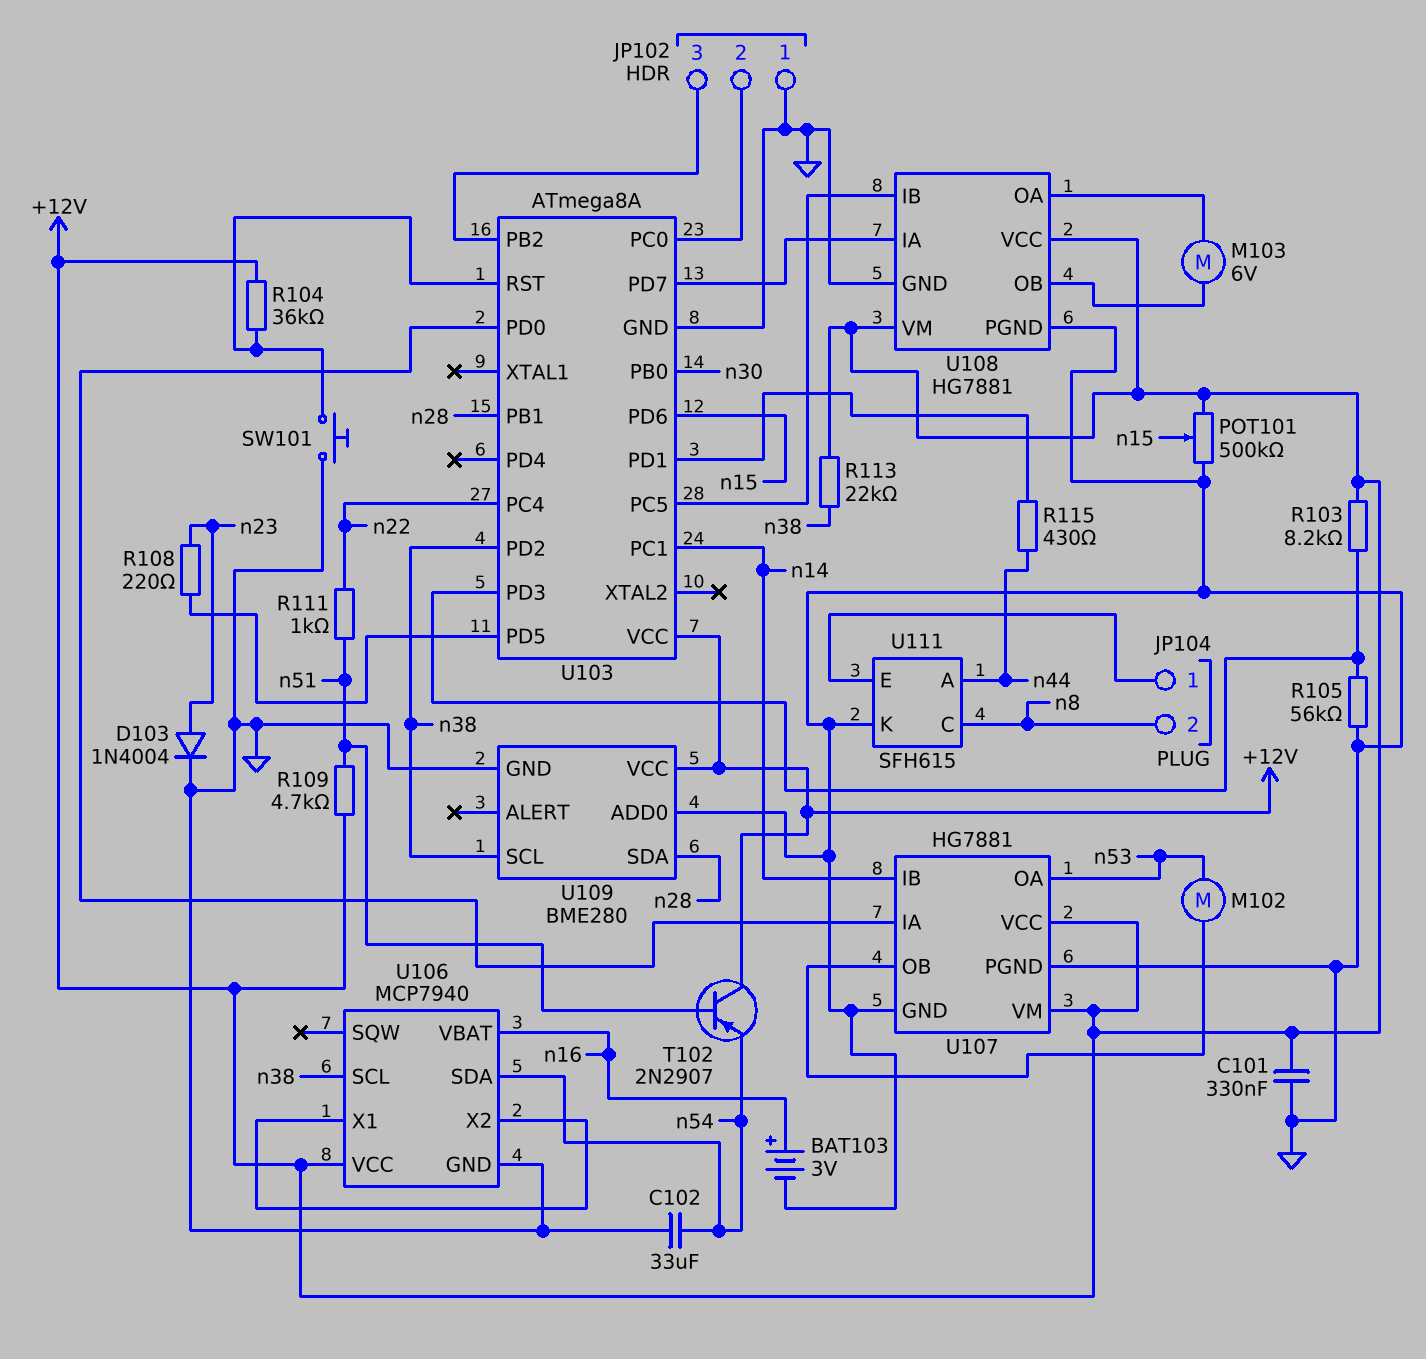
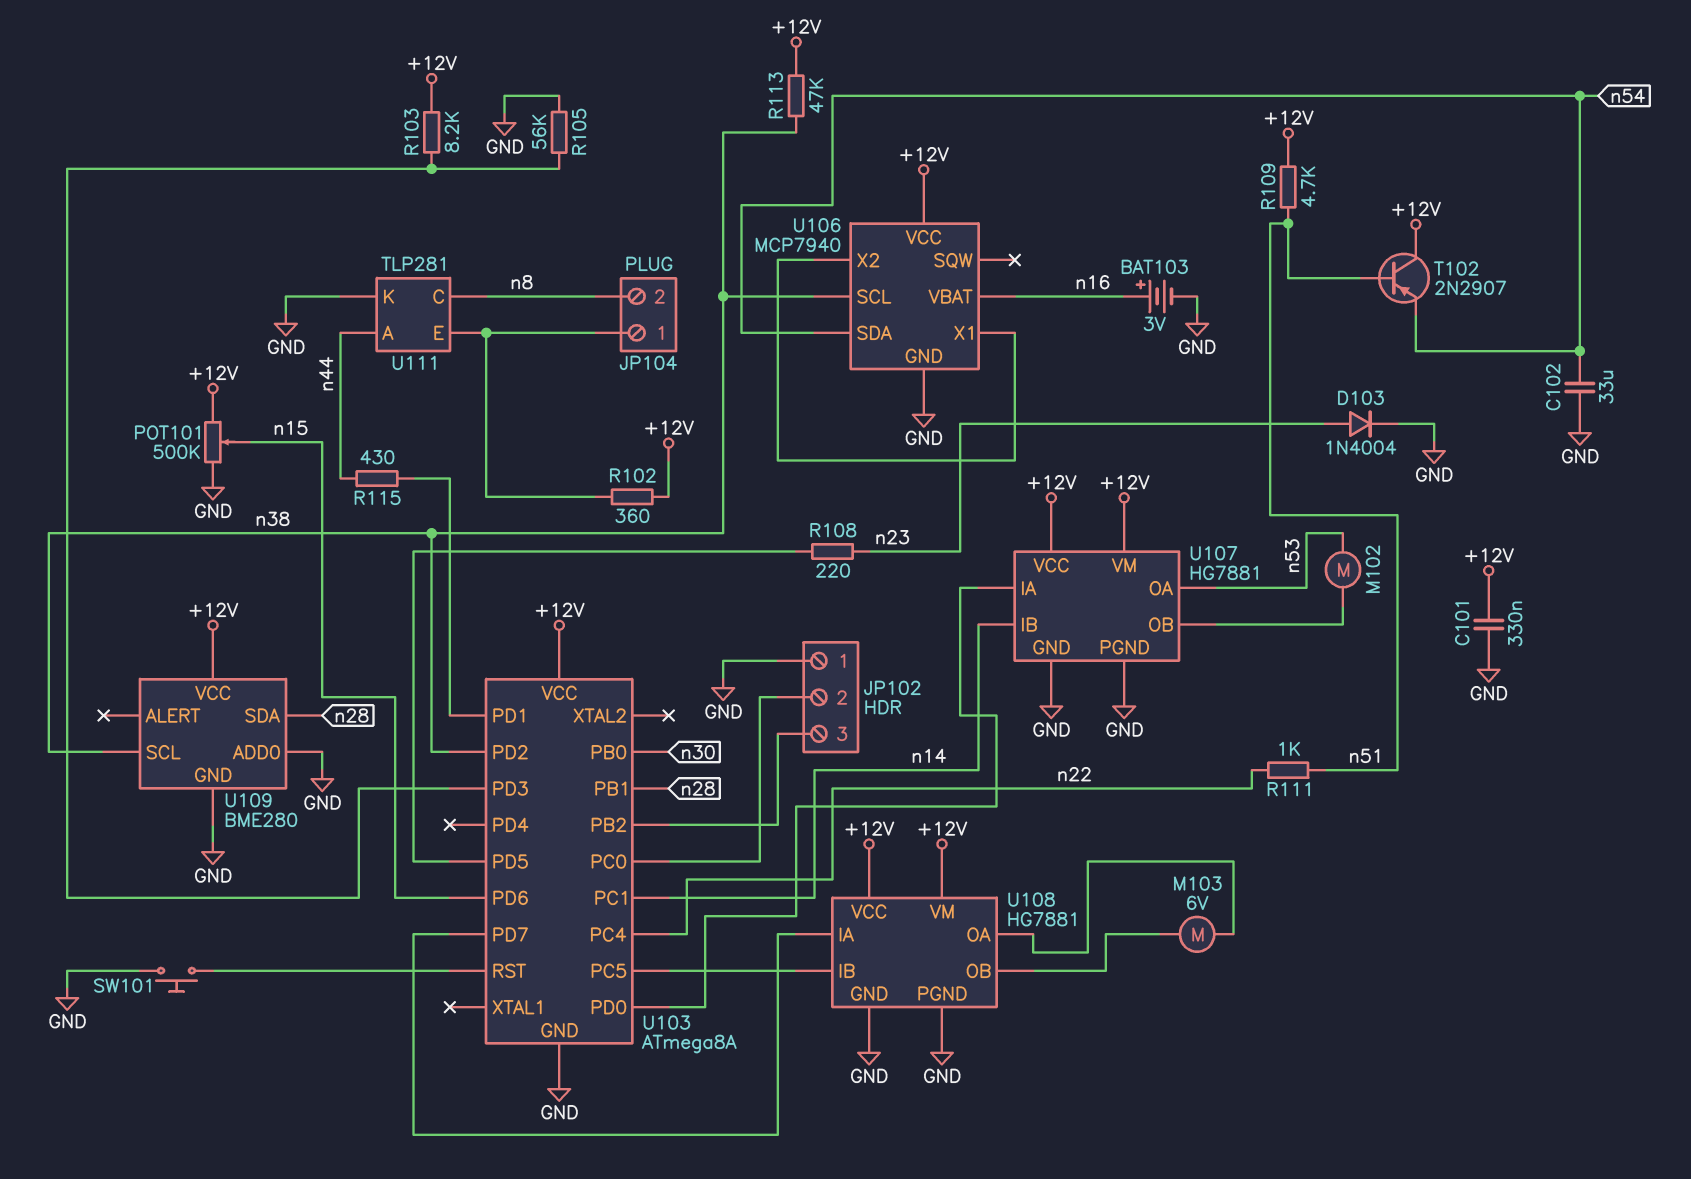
R102: none -> 360 (+12V, JP104/1)
R104: 36k (+12V, U103/RST) -> none
R113: 22k (+12V, n38) -> 47k (+12V, n38)
U111: SFH615 -> TLP281

